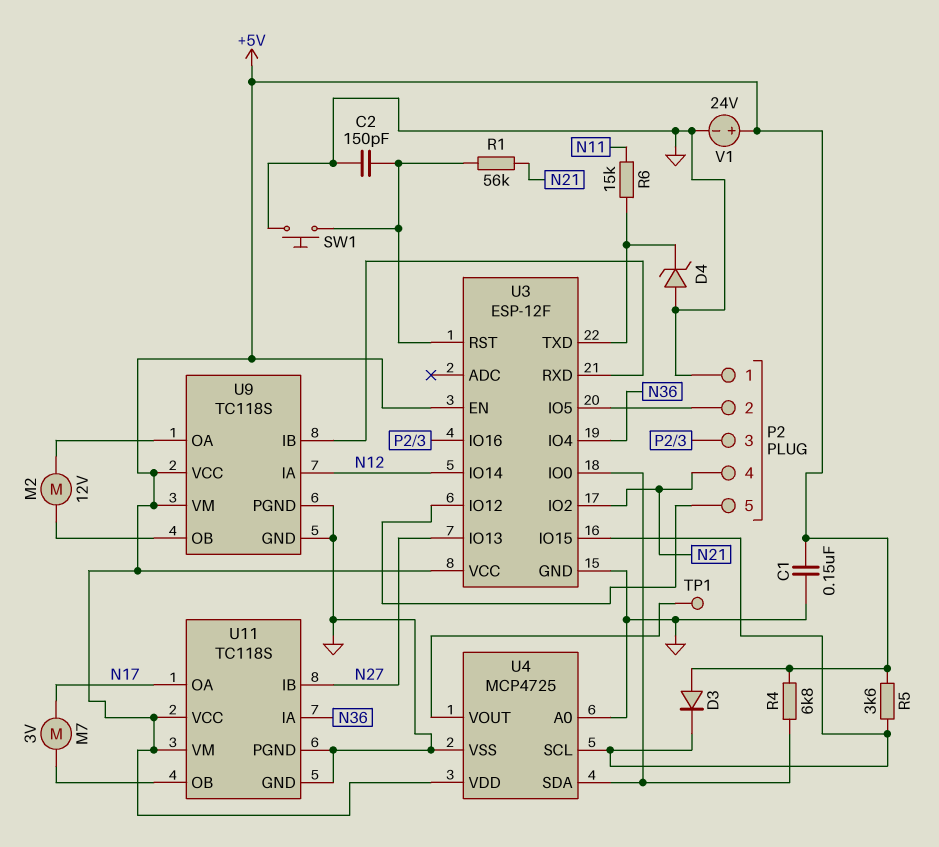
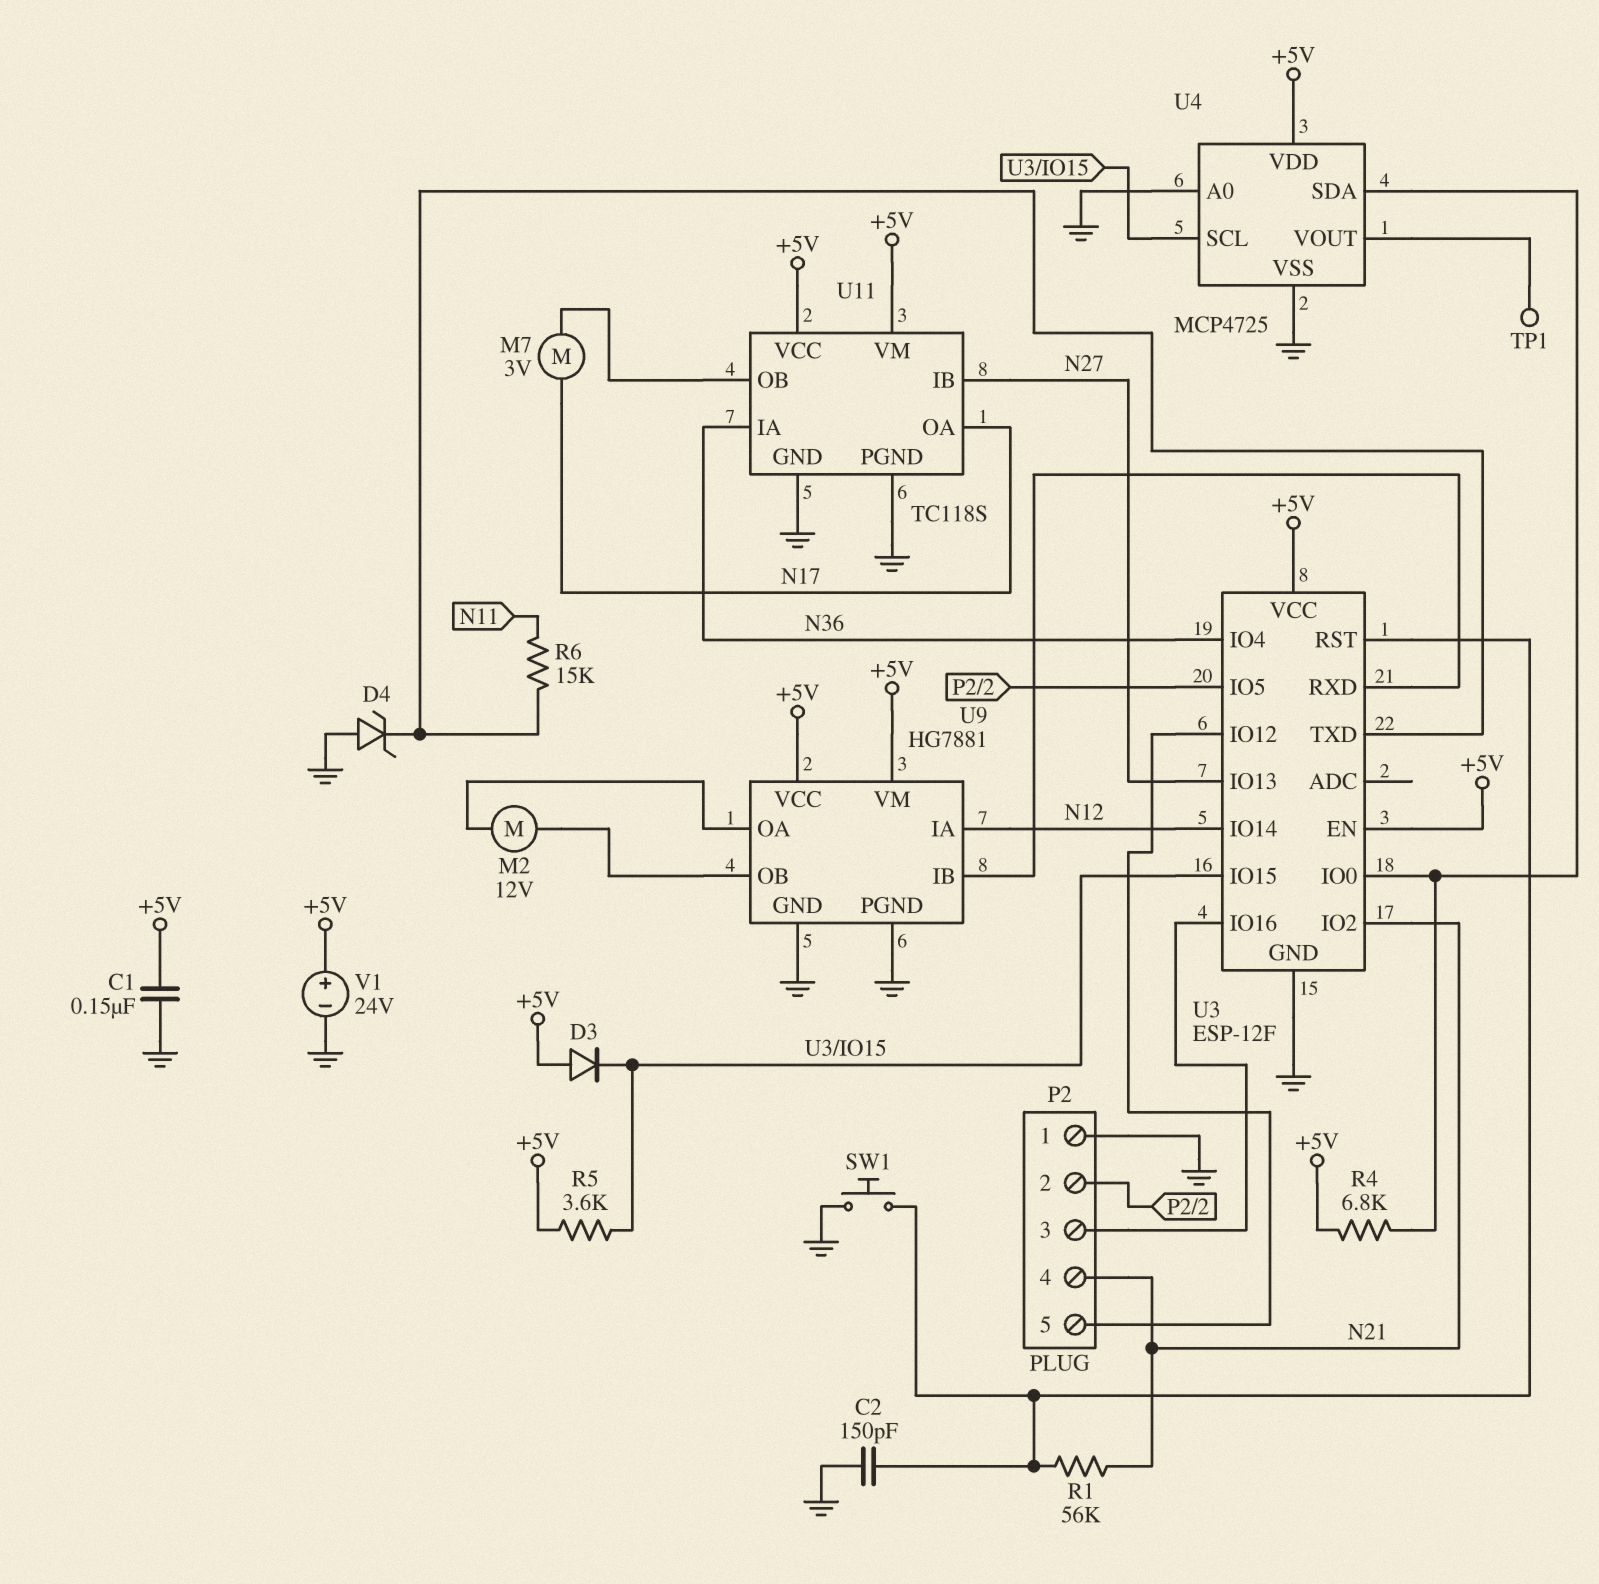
U9: TC118S -> HG7881

